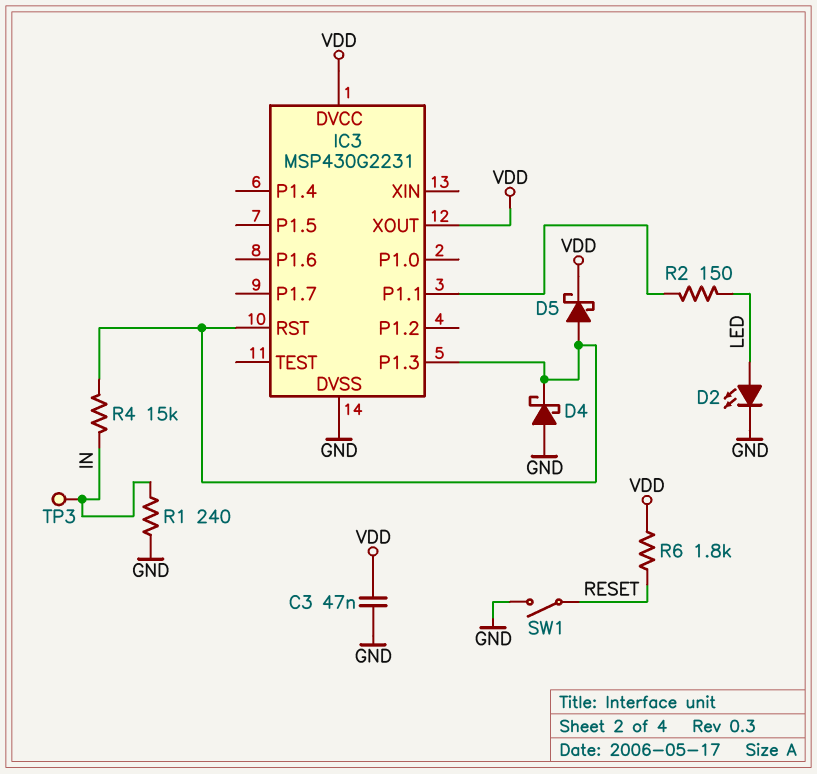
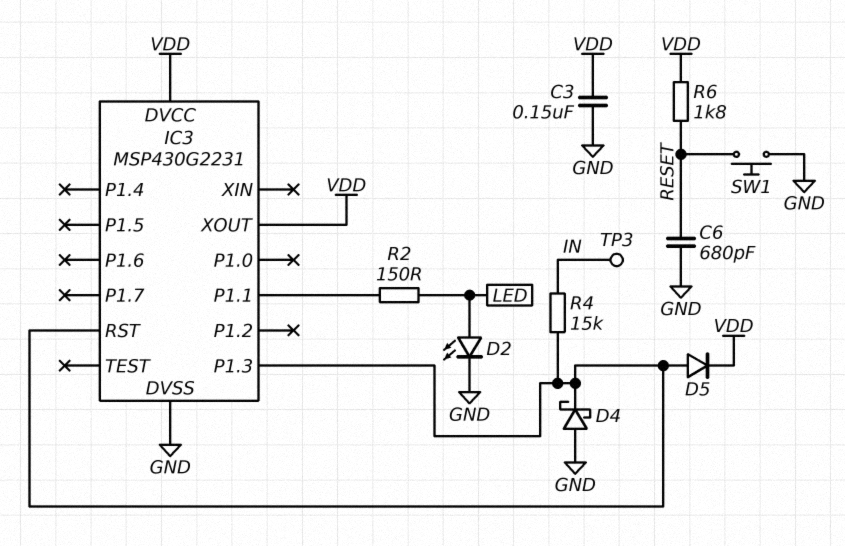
C3: 47nF (GND, VDD) -> 150nF (GND, VDD)
C6: none -> 680pF (GND, RESET)
D5: schottky (A IC3/P1.3, K VDD) -> diode (A IC3/P1.3, K VDD)
R1: 240 (GND, IN) -> none
SW1: switch (GND, RESET) -> button (GND, RESET)

